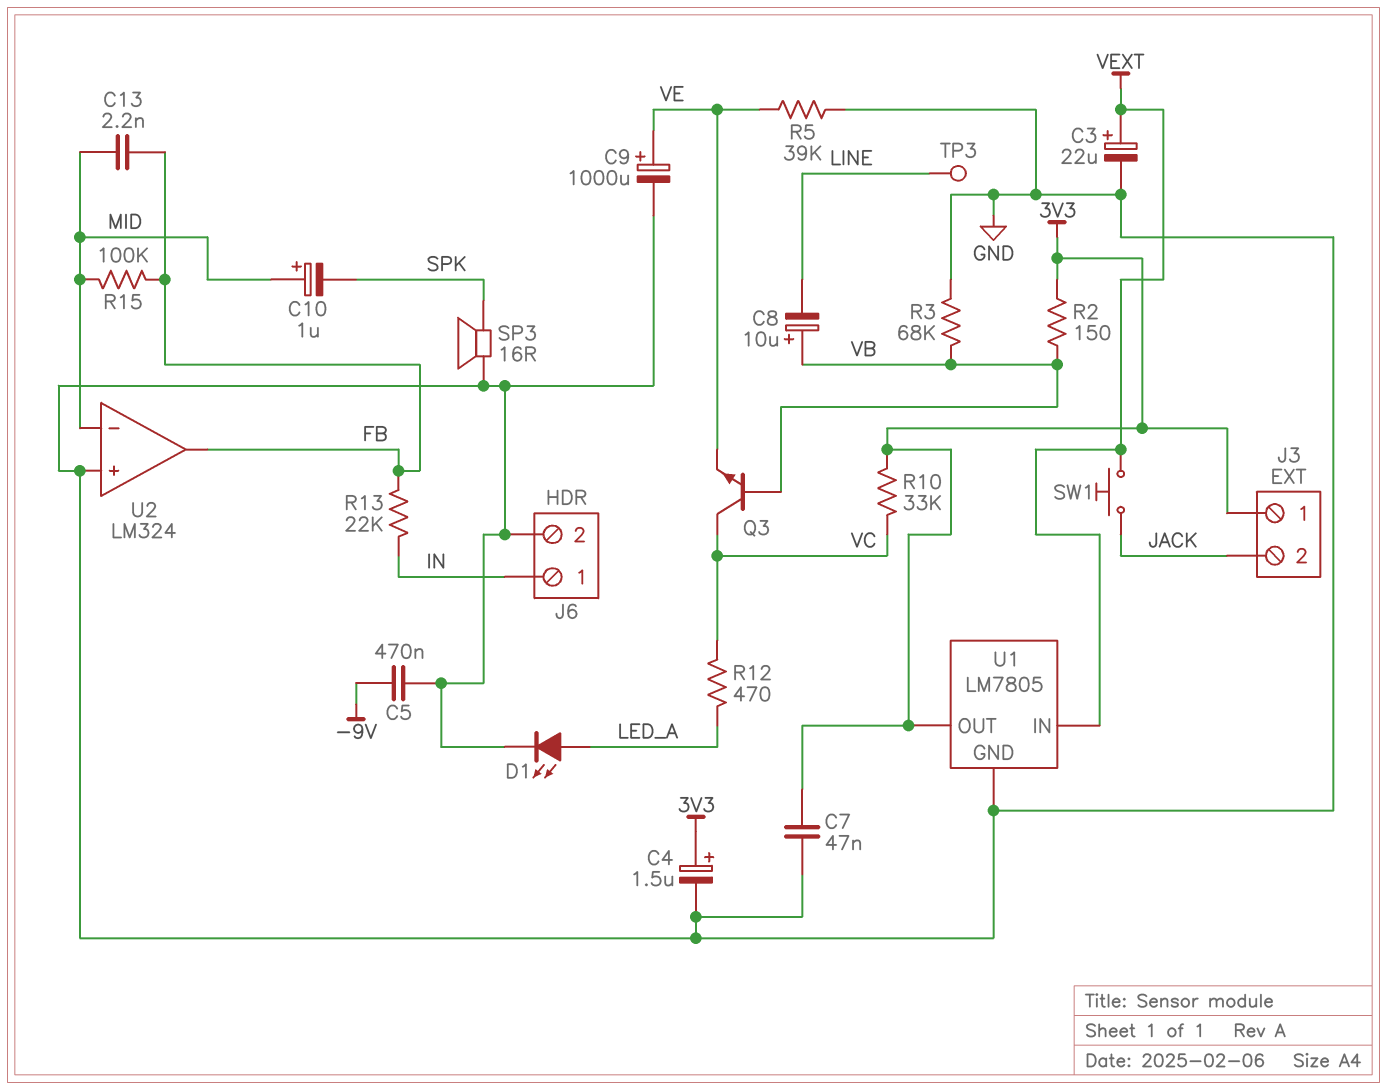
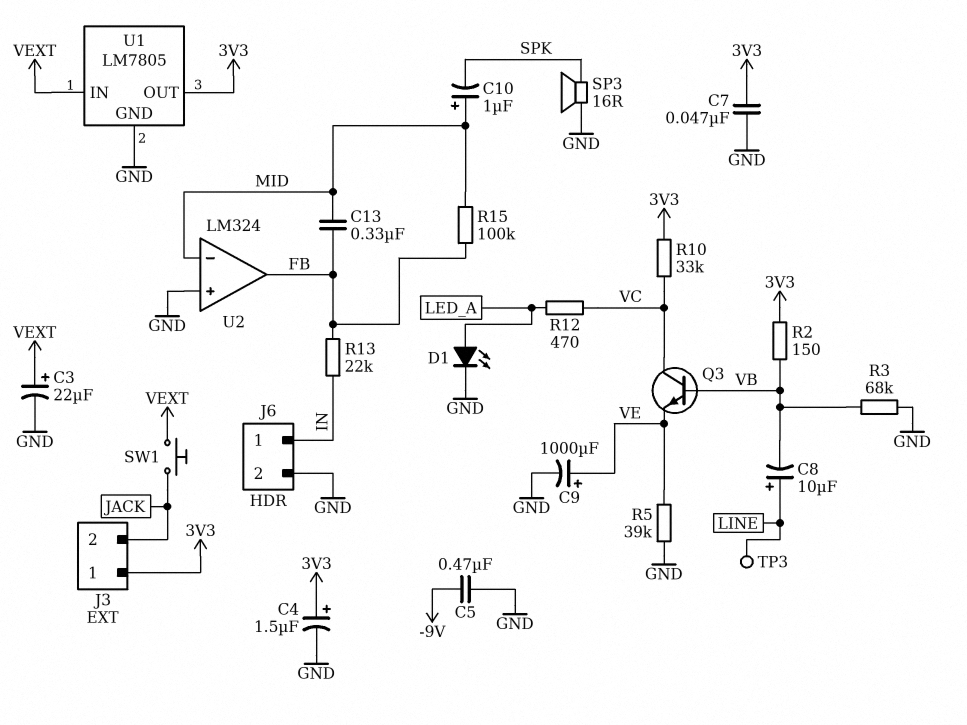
C8: 10uF (plus VB, minus LINE) -> 10uF (plus LINE, minus VB)
C13: 2.2nF (FB, MID) -> 330nF (FB, MID)

